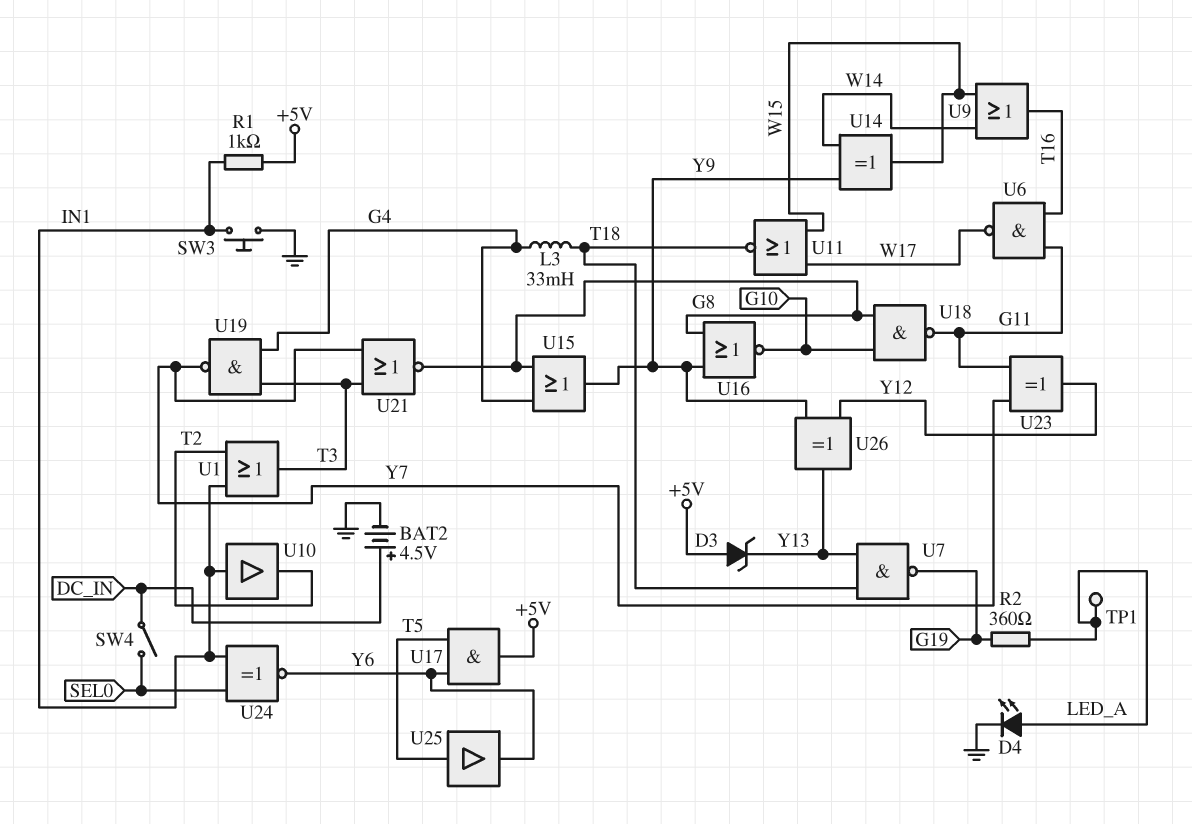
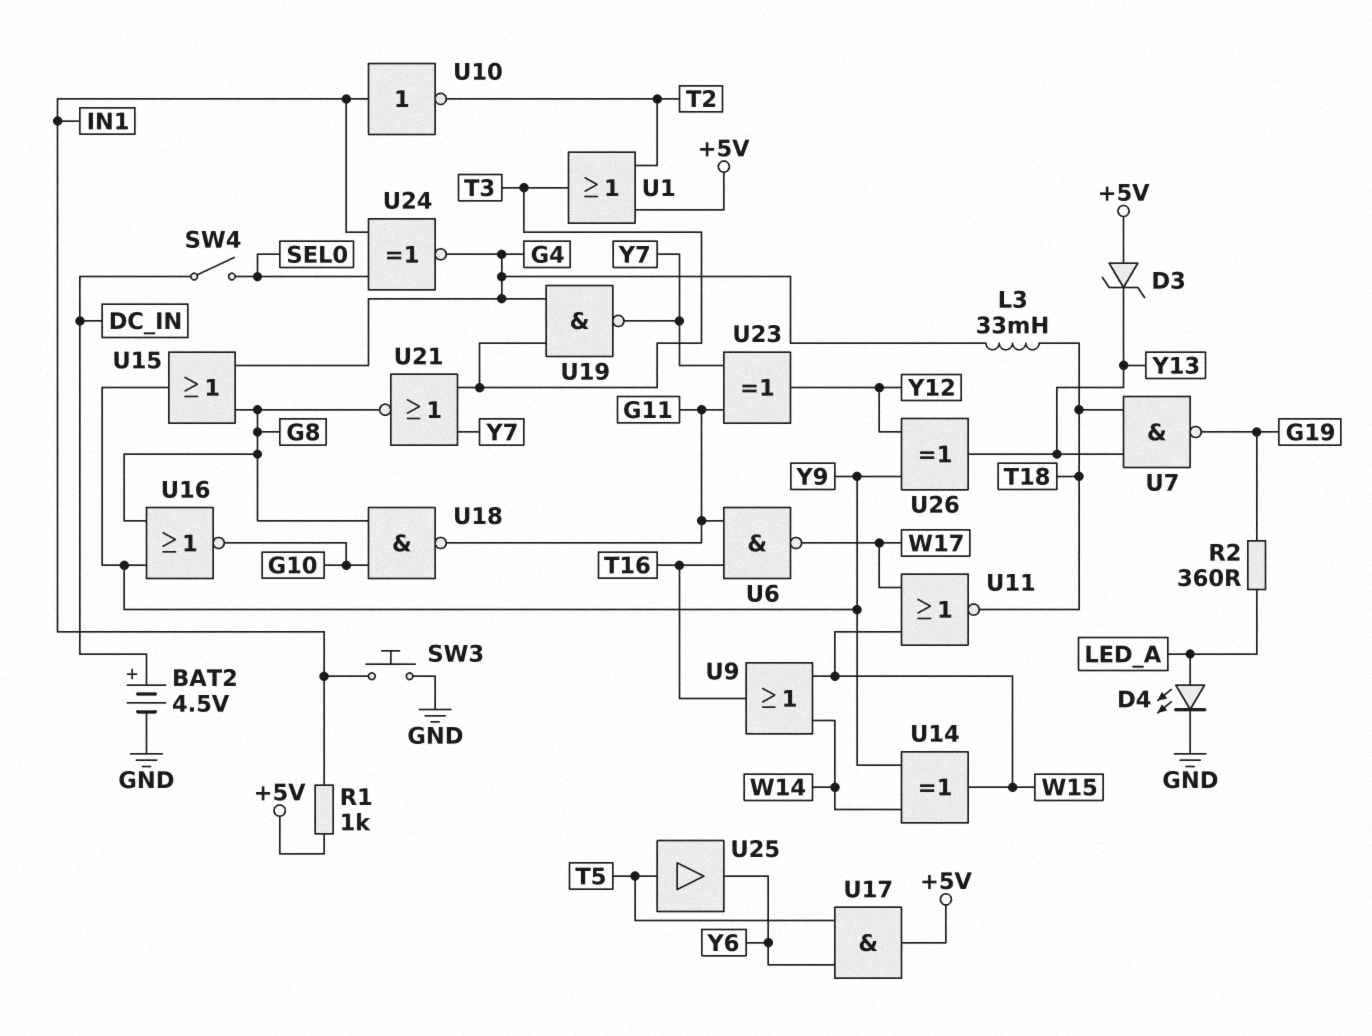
TP1: test point (LED_A) -> none
U1: OR (in IN1, in T2, out T3) -> OR (in +5V, in T2, out T3)
U10: buffer (in IN1, out T2) -> NOT (in IN1, out T2)
U24: XNOR (in IN1, in SEL0, out Y6) -> XNOR (in IN1, in SEL0, out G4)

